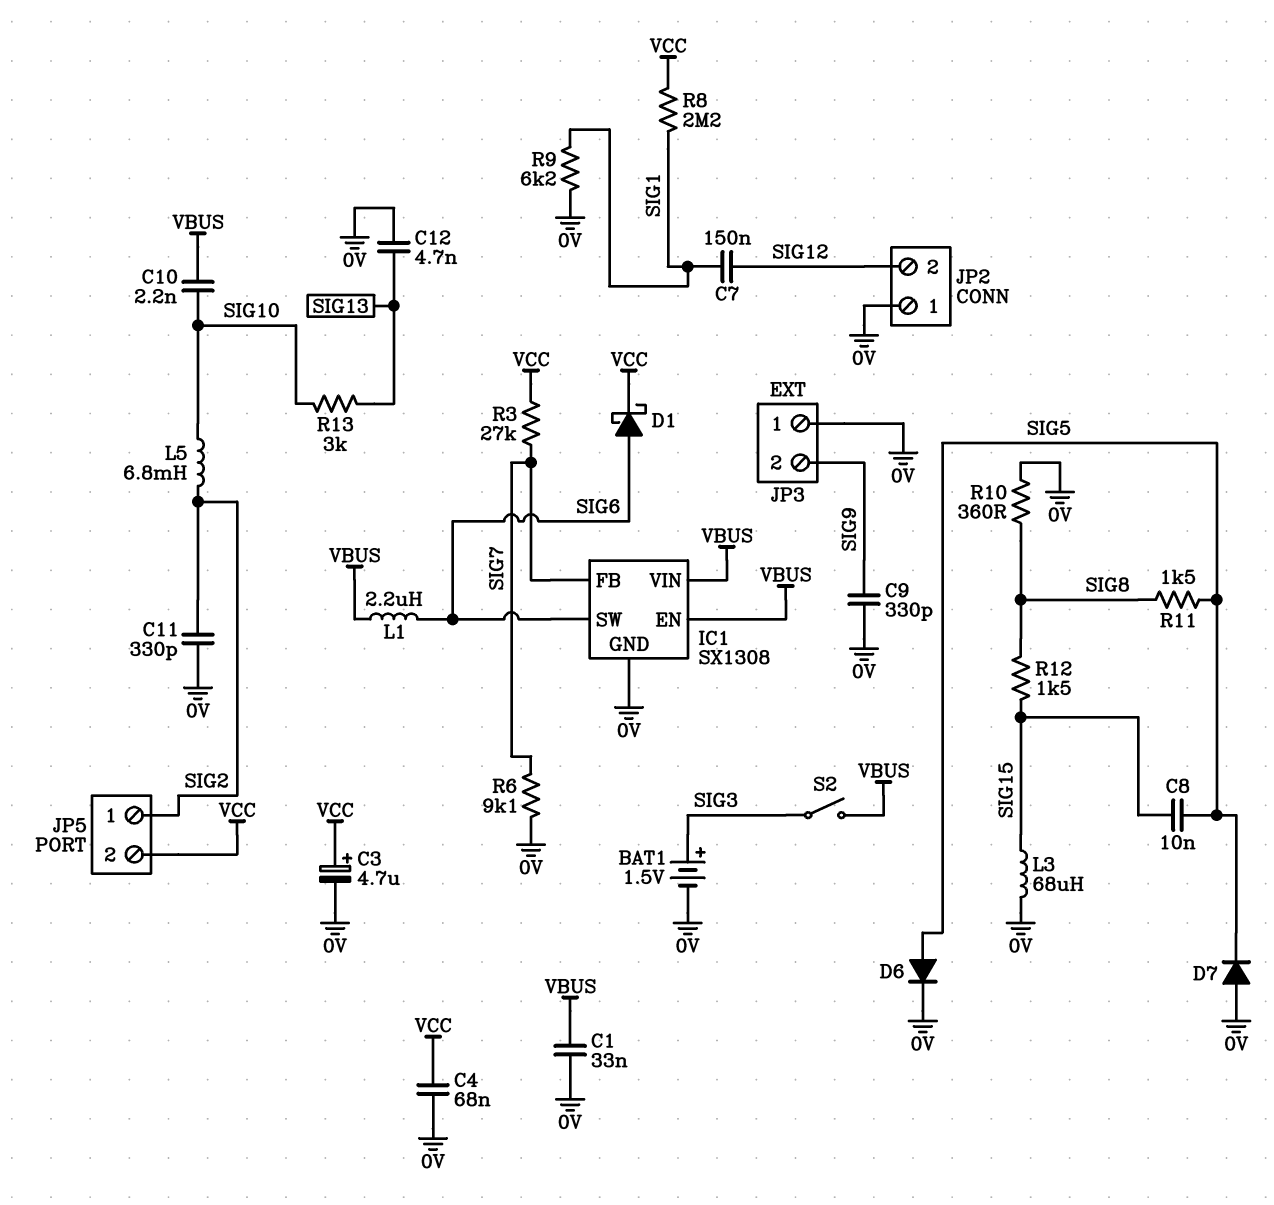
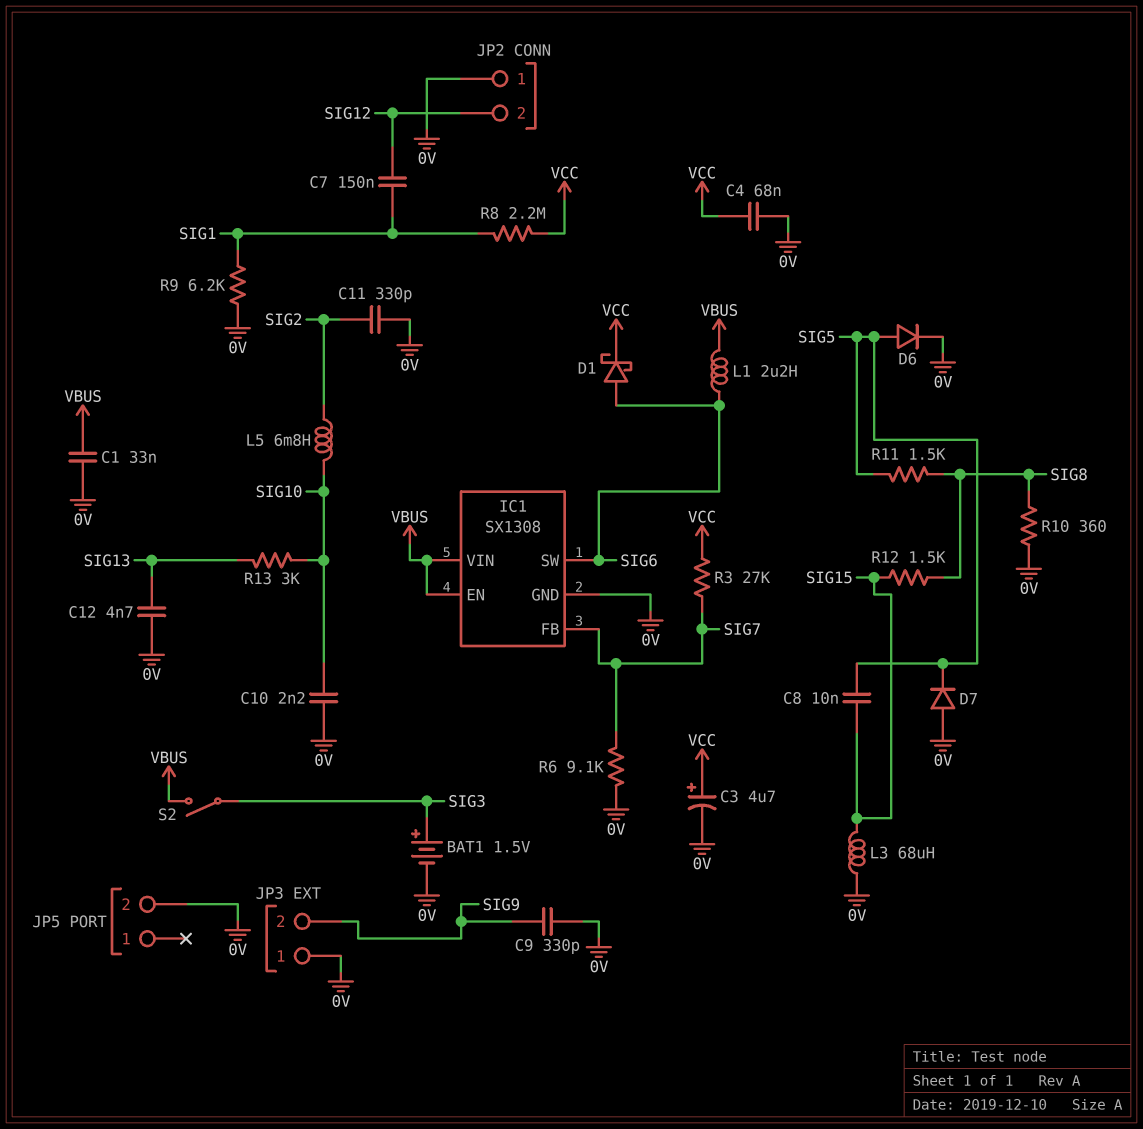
C10: 2.2nF (SIG10, VBUS) -> 2.2nF (0V, SIG10)
JP5 pin 1: SIG2 -> none
JP5 pin 2: VCC -> 0V

